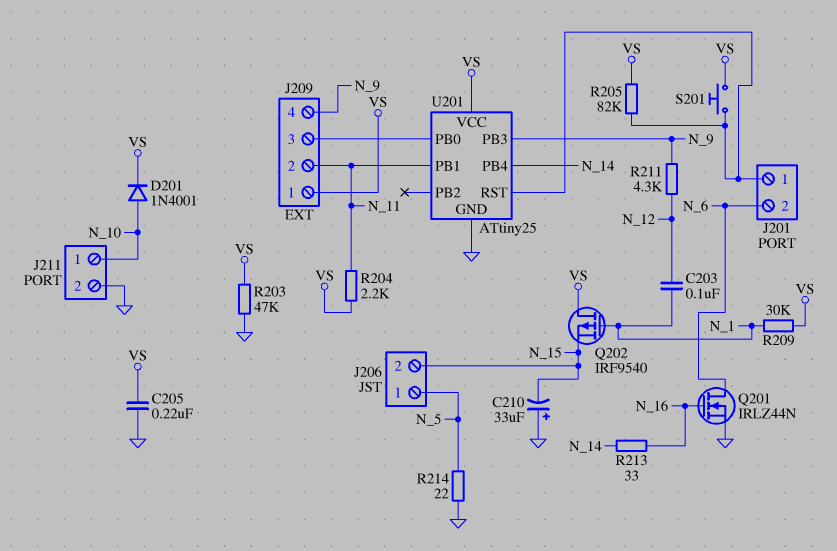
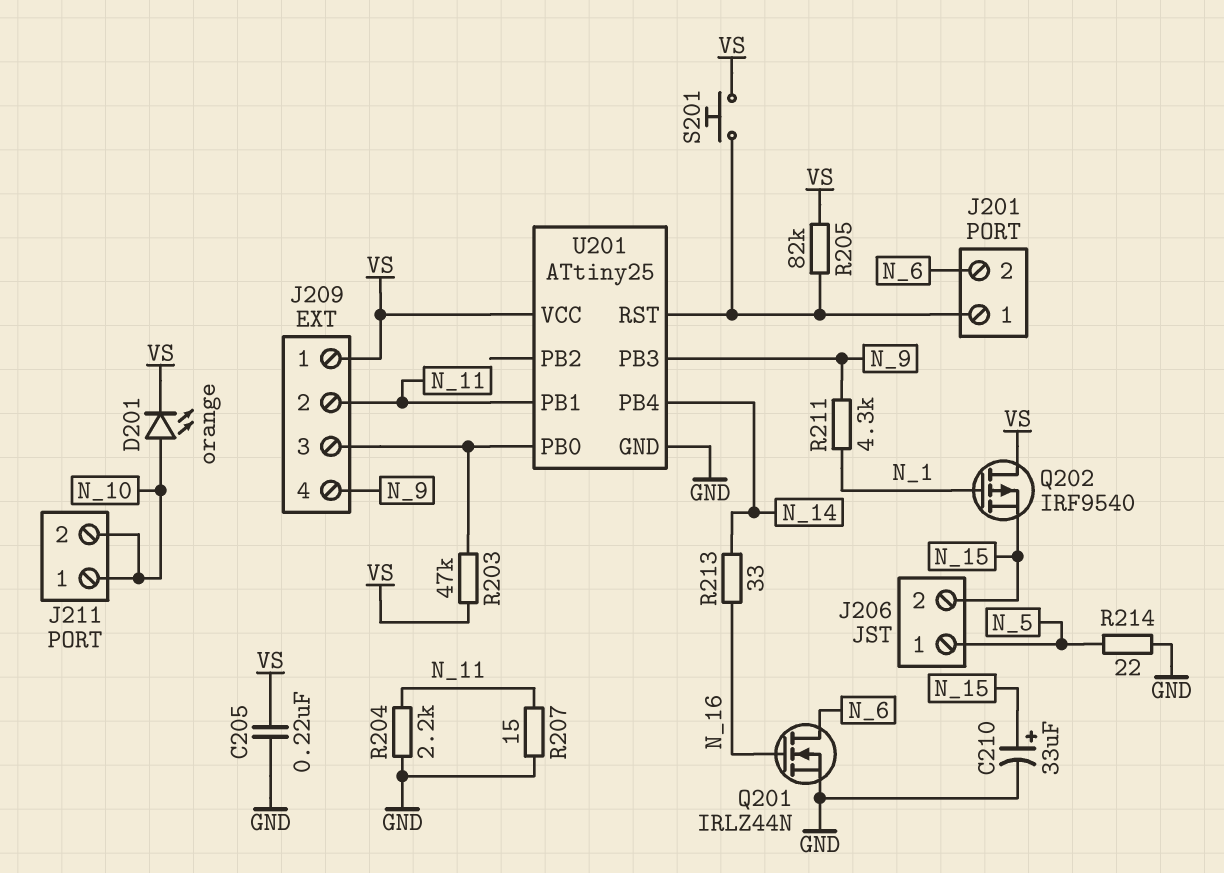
C203: 100nF (N_1, N_12) -> none
C210: 33uF (plus GND, minus N_15) -> 33uF (plus N_15, minus GND)
D201: diode 1N4001 (A N_10, K VS) -> LED orange (A N_10, K VS)
J211 pin 2: GND -> N_10
R203: 47k (GND, VS) -> 47k (J209/3, VS)
R204: 2.2k (N_11, VS) -> 2.2k (GND, N_11)
R207: none -> 15 (GND, N_11)
R209: 30k (N_1, VS) -> none
R211: 4.3k (N_9, N_12) -> 4.3k (N_1, N_9)

